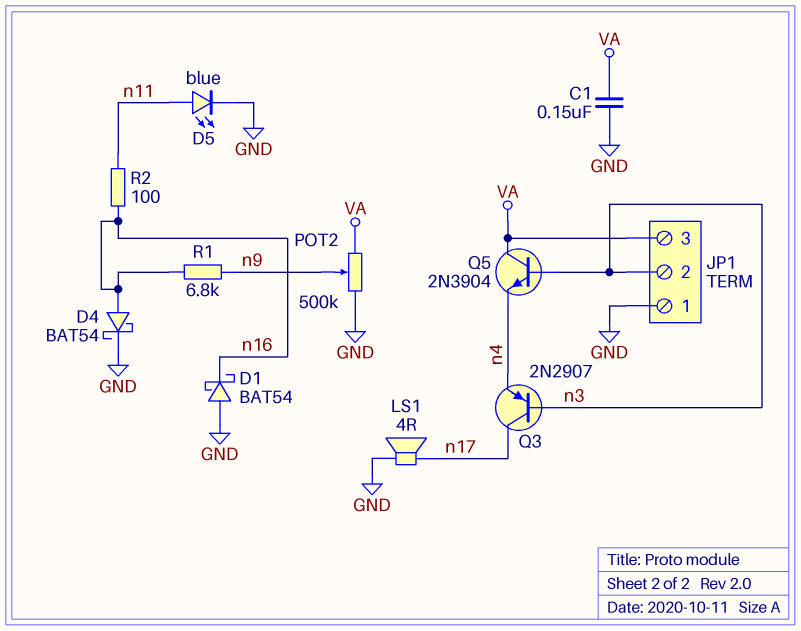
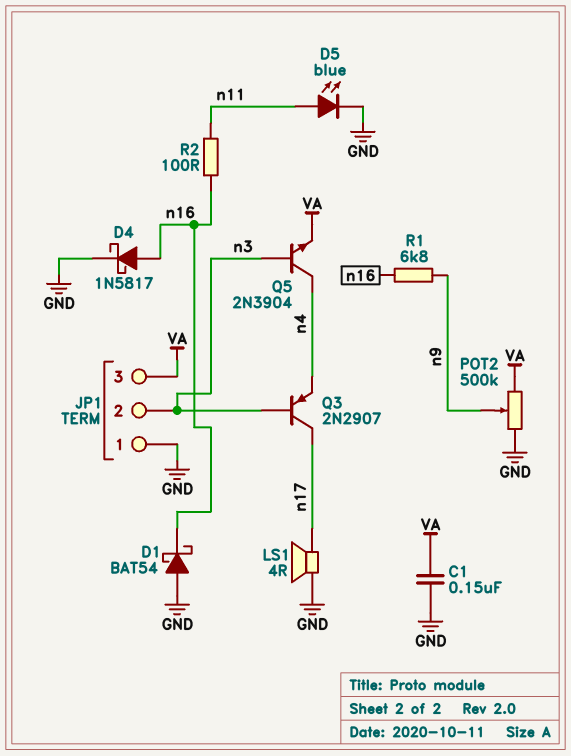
D4: schottky BAT54 (A n16, K GND) -> schottky 1N5817 (A n16, K GND)
Q5: NPN 2N3904 (B n3, C VA, E n4) -> NPN 2N3904 (B n3, C n4, E VA)

